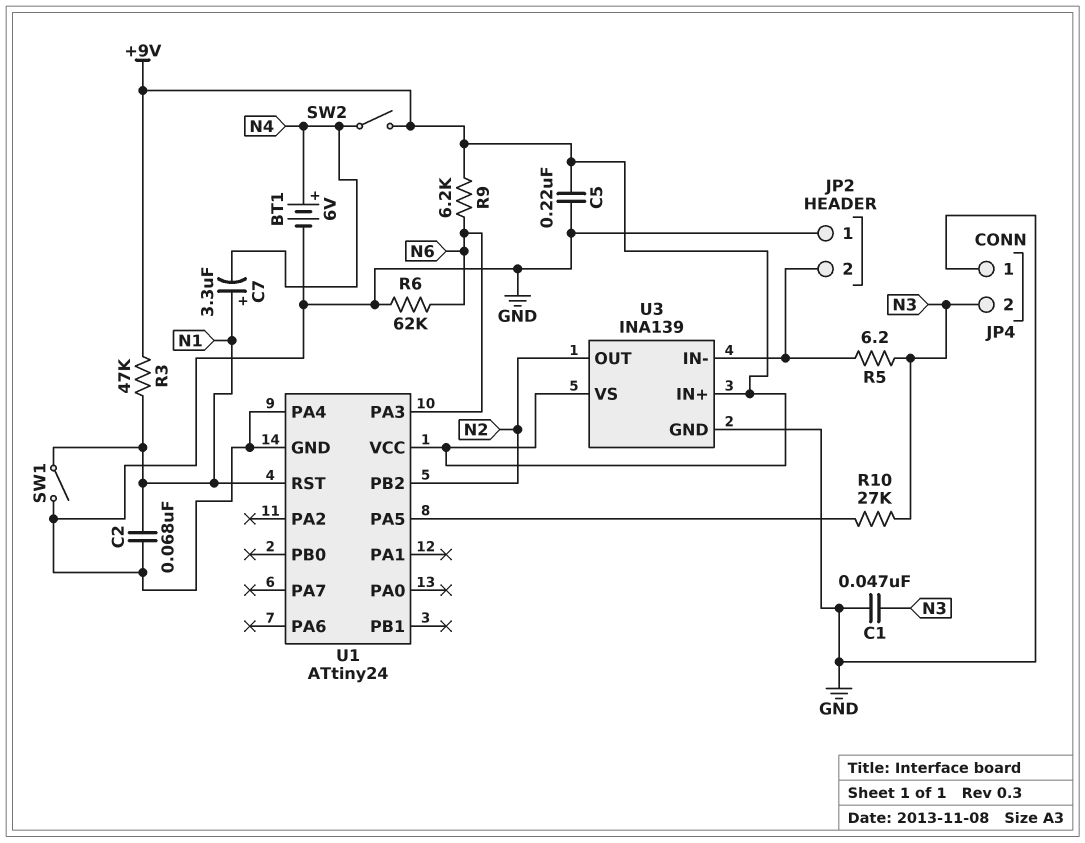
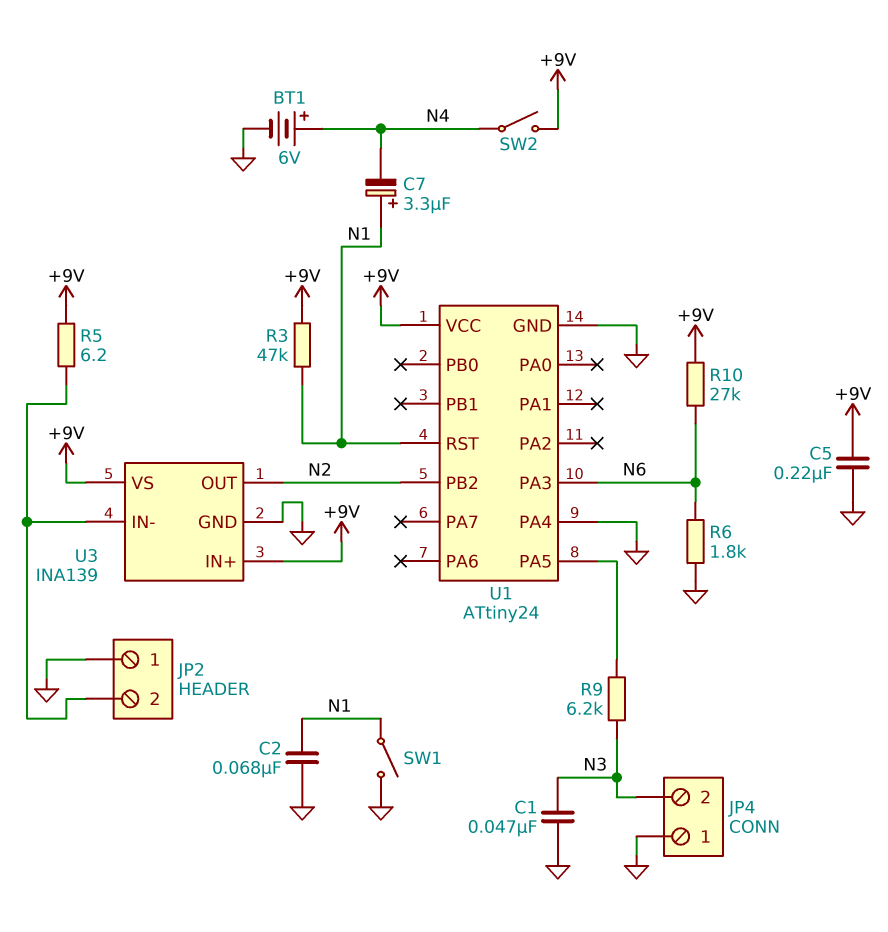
R5: 6.2 (JP2/2, N3) -> 6.2 (+9V, JP2/2)
R6: 62k (GND, N6) -> 1.8k (GND, N6)
R9: 6.2k (+9V, N6) -> 6.2k (N3, U1/PA5)
R10: 27k (N3, U1/PA5) -> 27k (+9V, N6)

